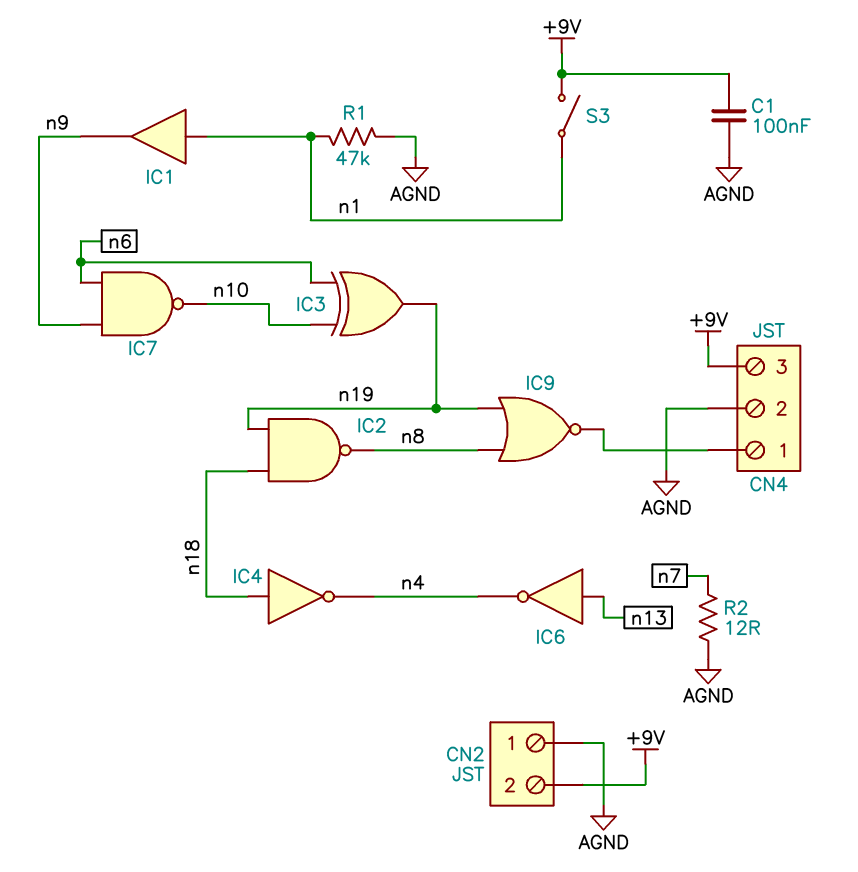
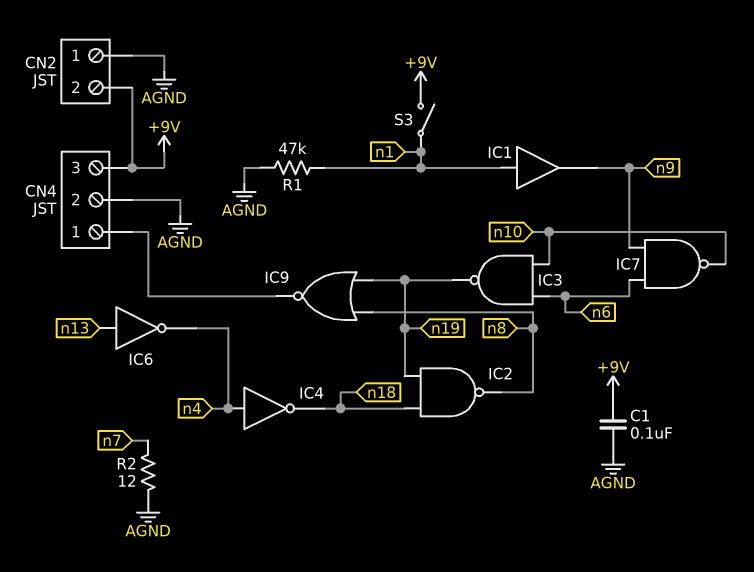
IC3: XOR (in n6, in n10, out n19) -> NAND (in n6, in n10, out n19)
IC4: NOT (in n18, out n4) -> NOT (in n4, out n18)

